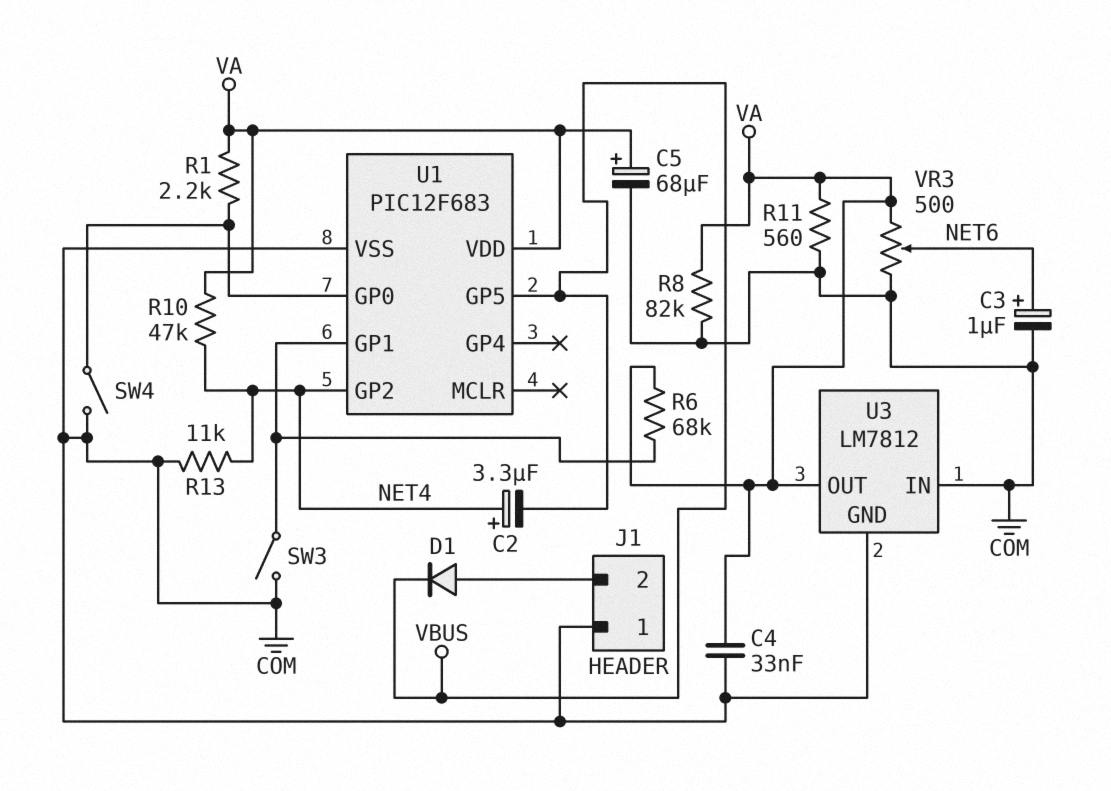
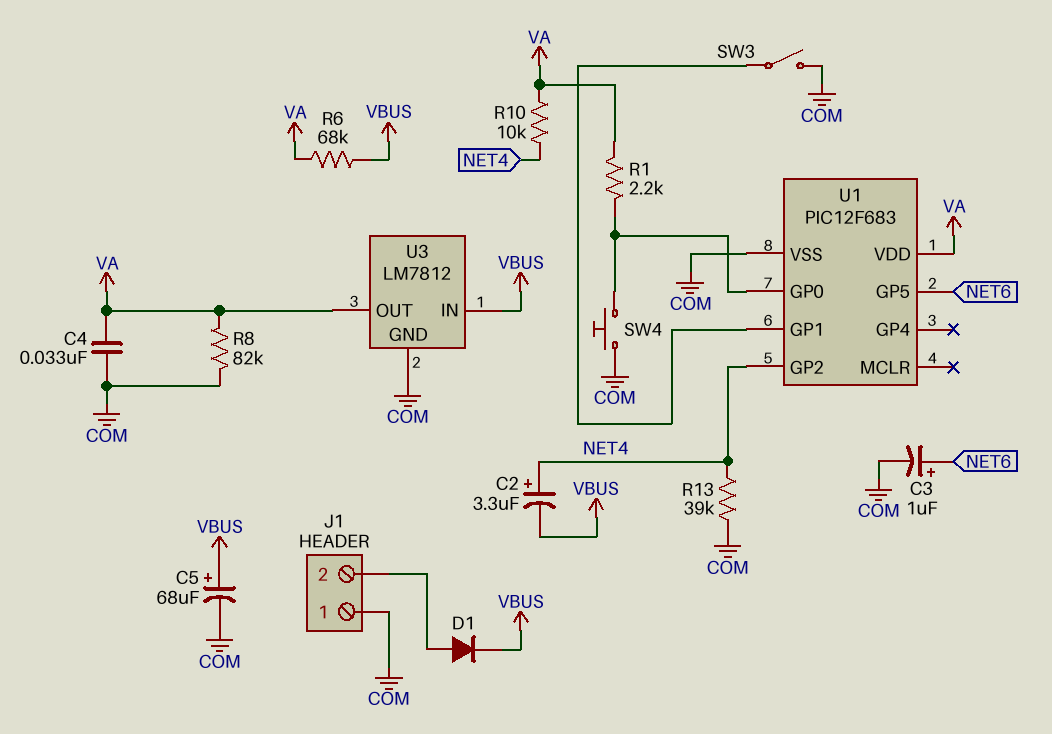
C5: 68uF (plus VA, minus COM) -> 68uF (plus VBUS, minus COM)
R6: 68k (U1/GP1, VA) -> 68k (VA, VBUS)
R10: 47k (NET4, VA) -> 10k (NET4, VA)
R11: 560 (COM, VA) -> none
R13: 11k (COM, NET4) -> 39k (COM, NET4)
SW4: switch (COM, U1/GP0) -> button (COM, U1/GP0)
U1 pin GP5: VBUS -> NET6
U3 pin IN: COM -> VBUS
VR3: 500 (COM, VA, wiper NET6) -> none

